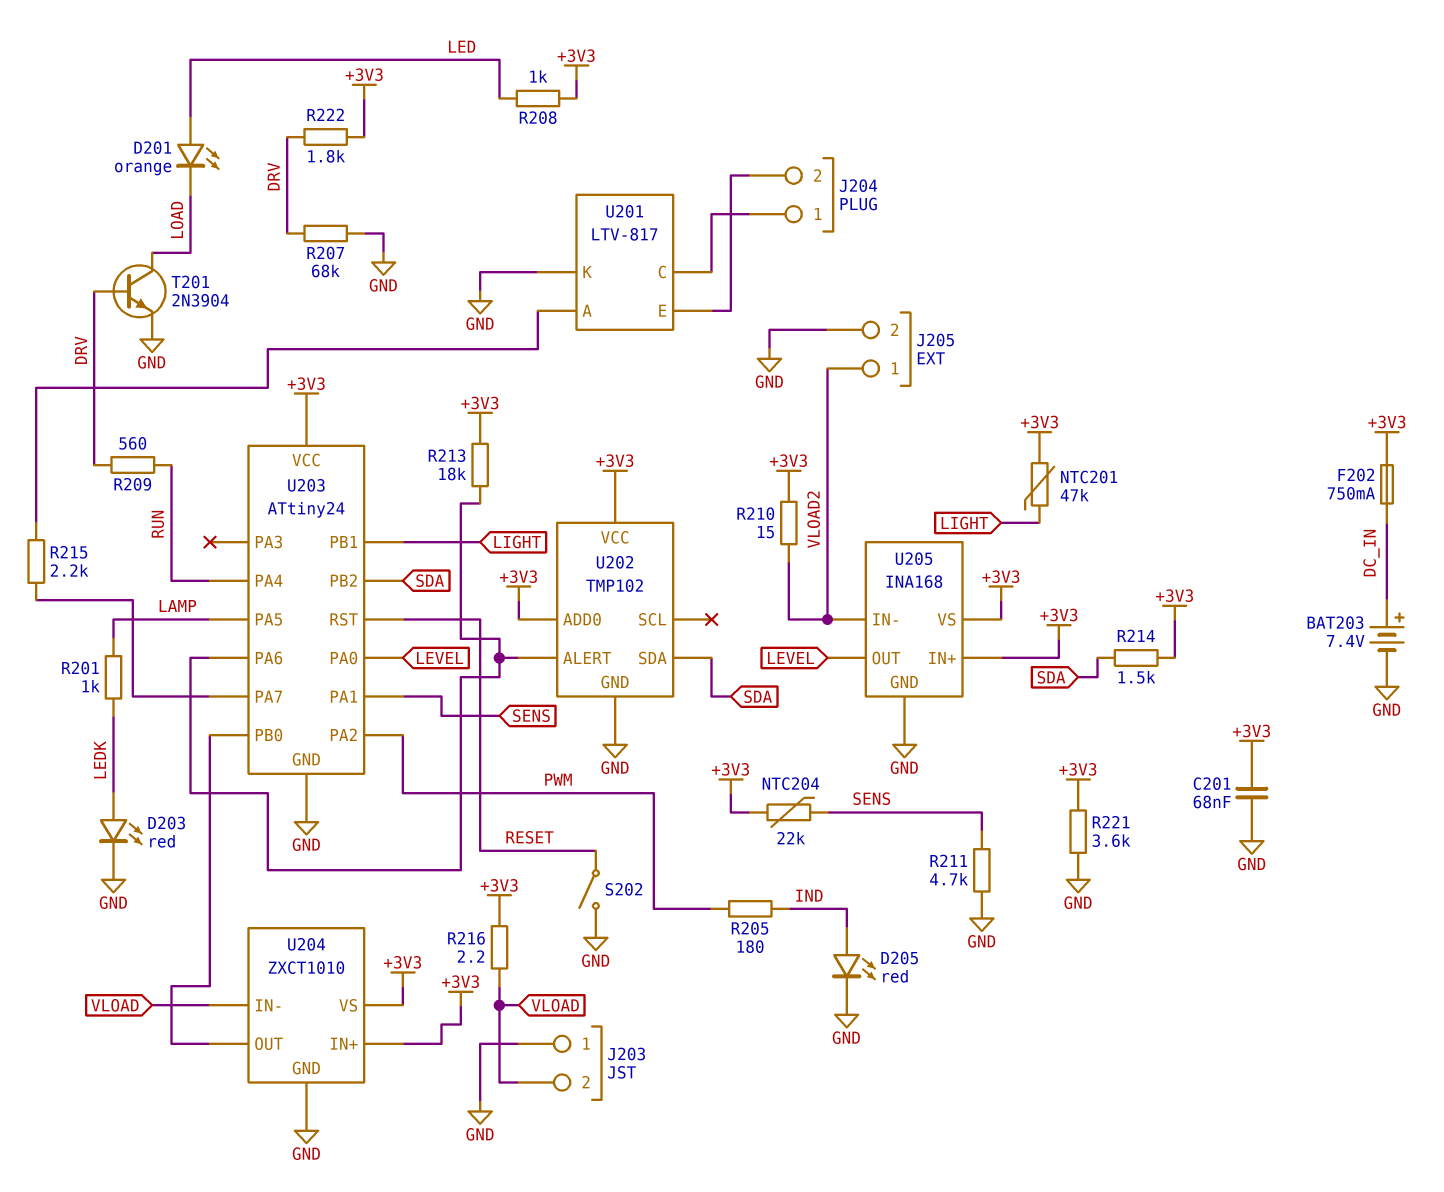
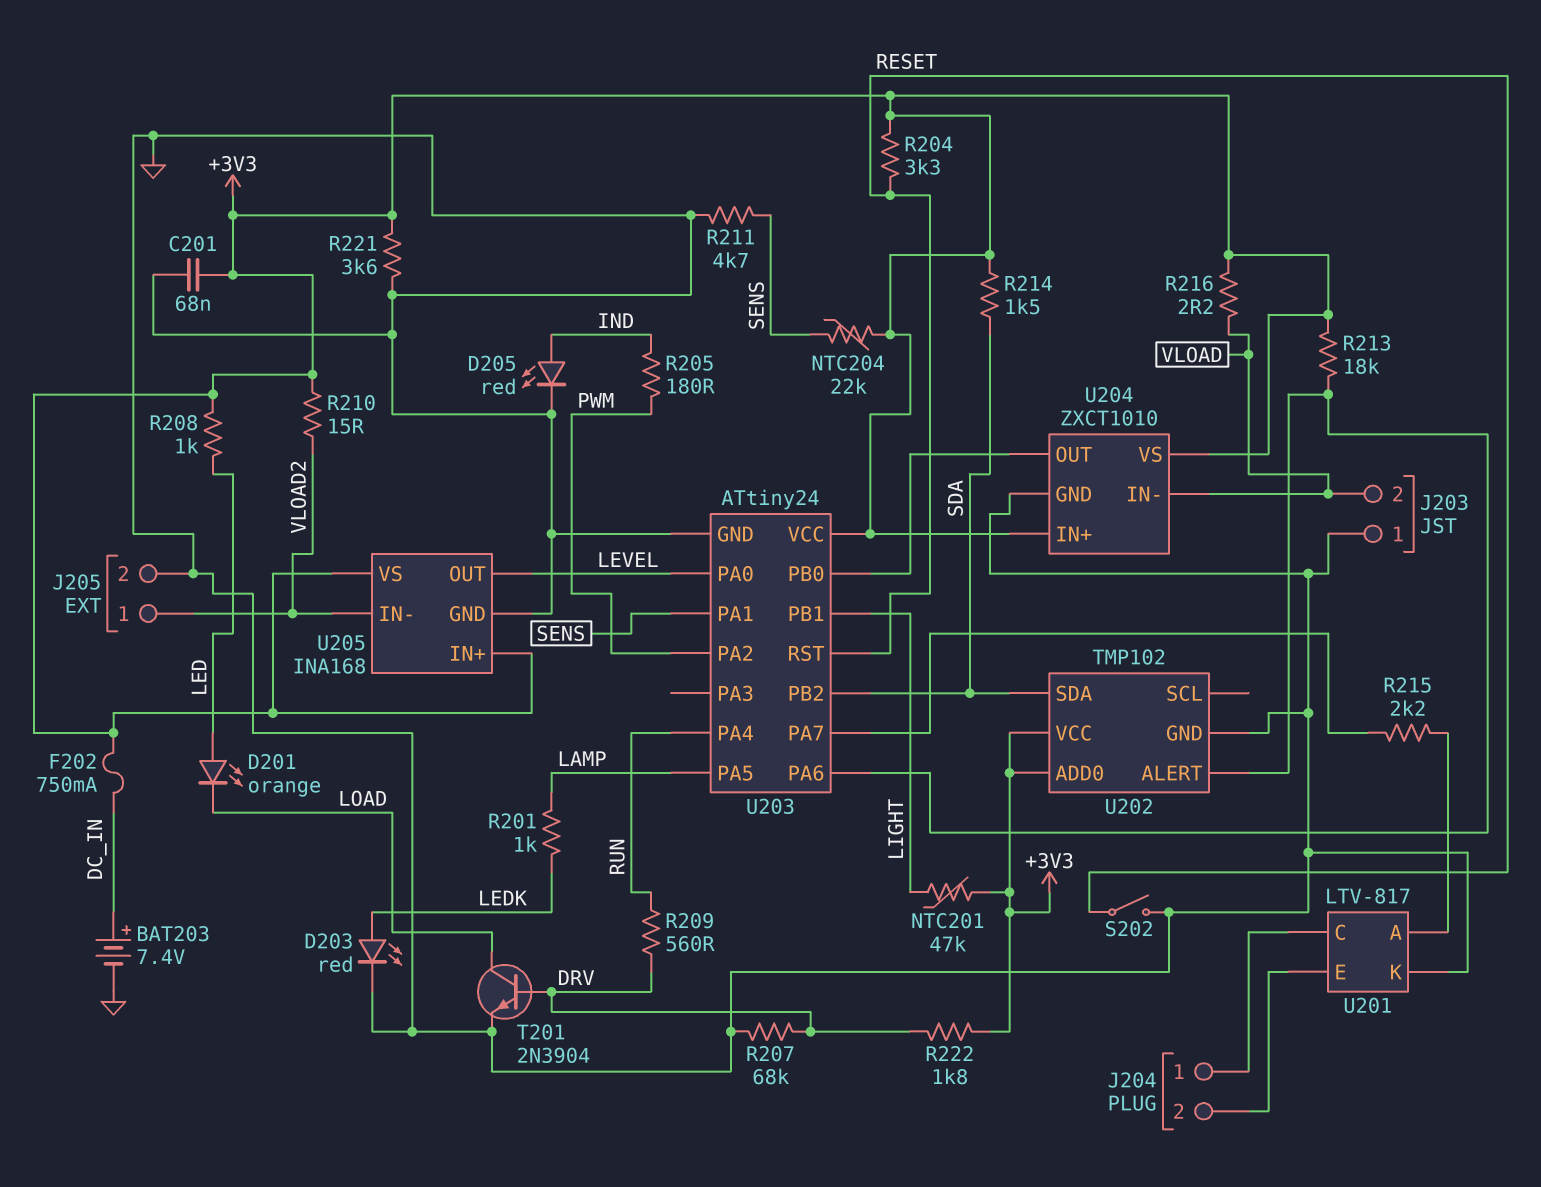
R204: none -> 3.3k (+3V3, RESET)

